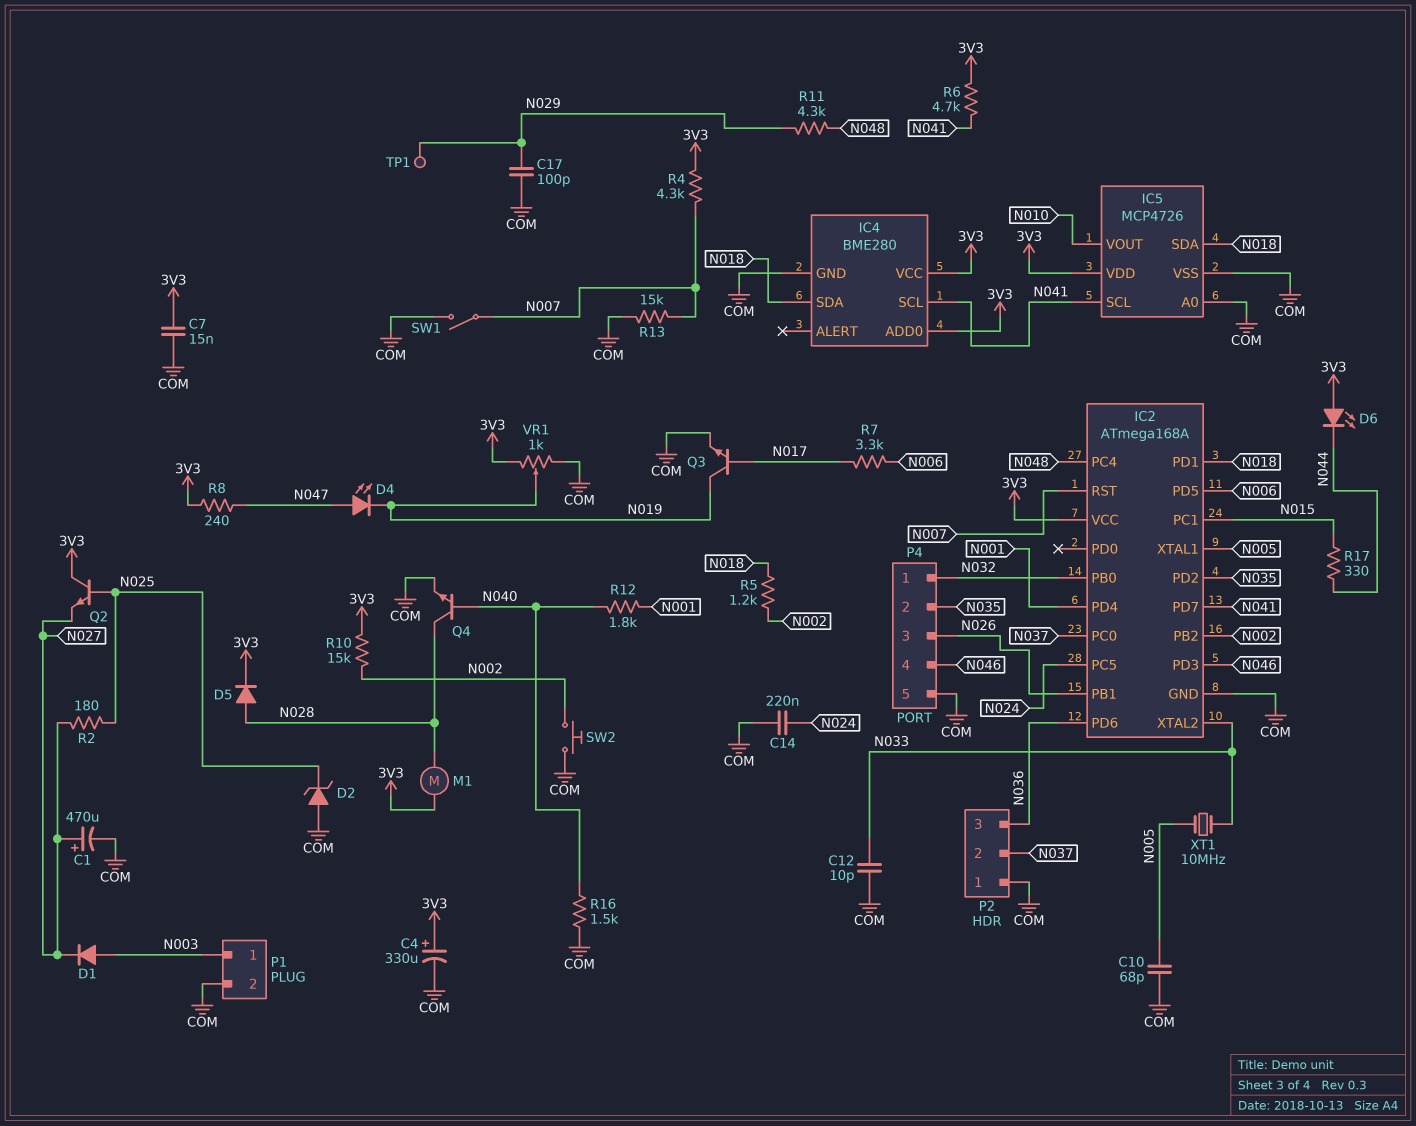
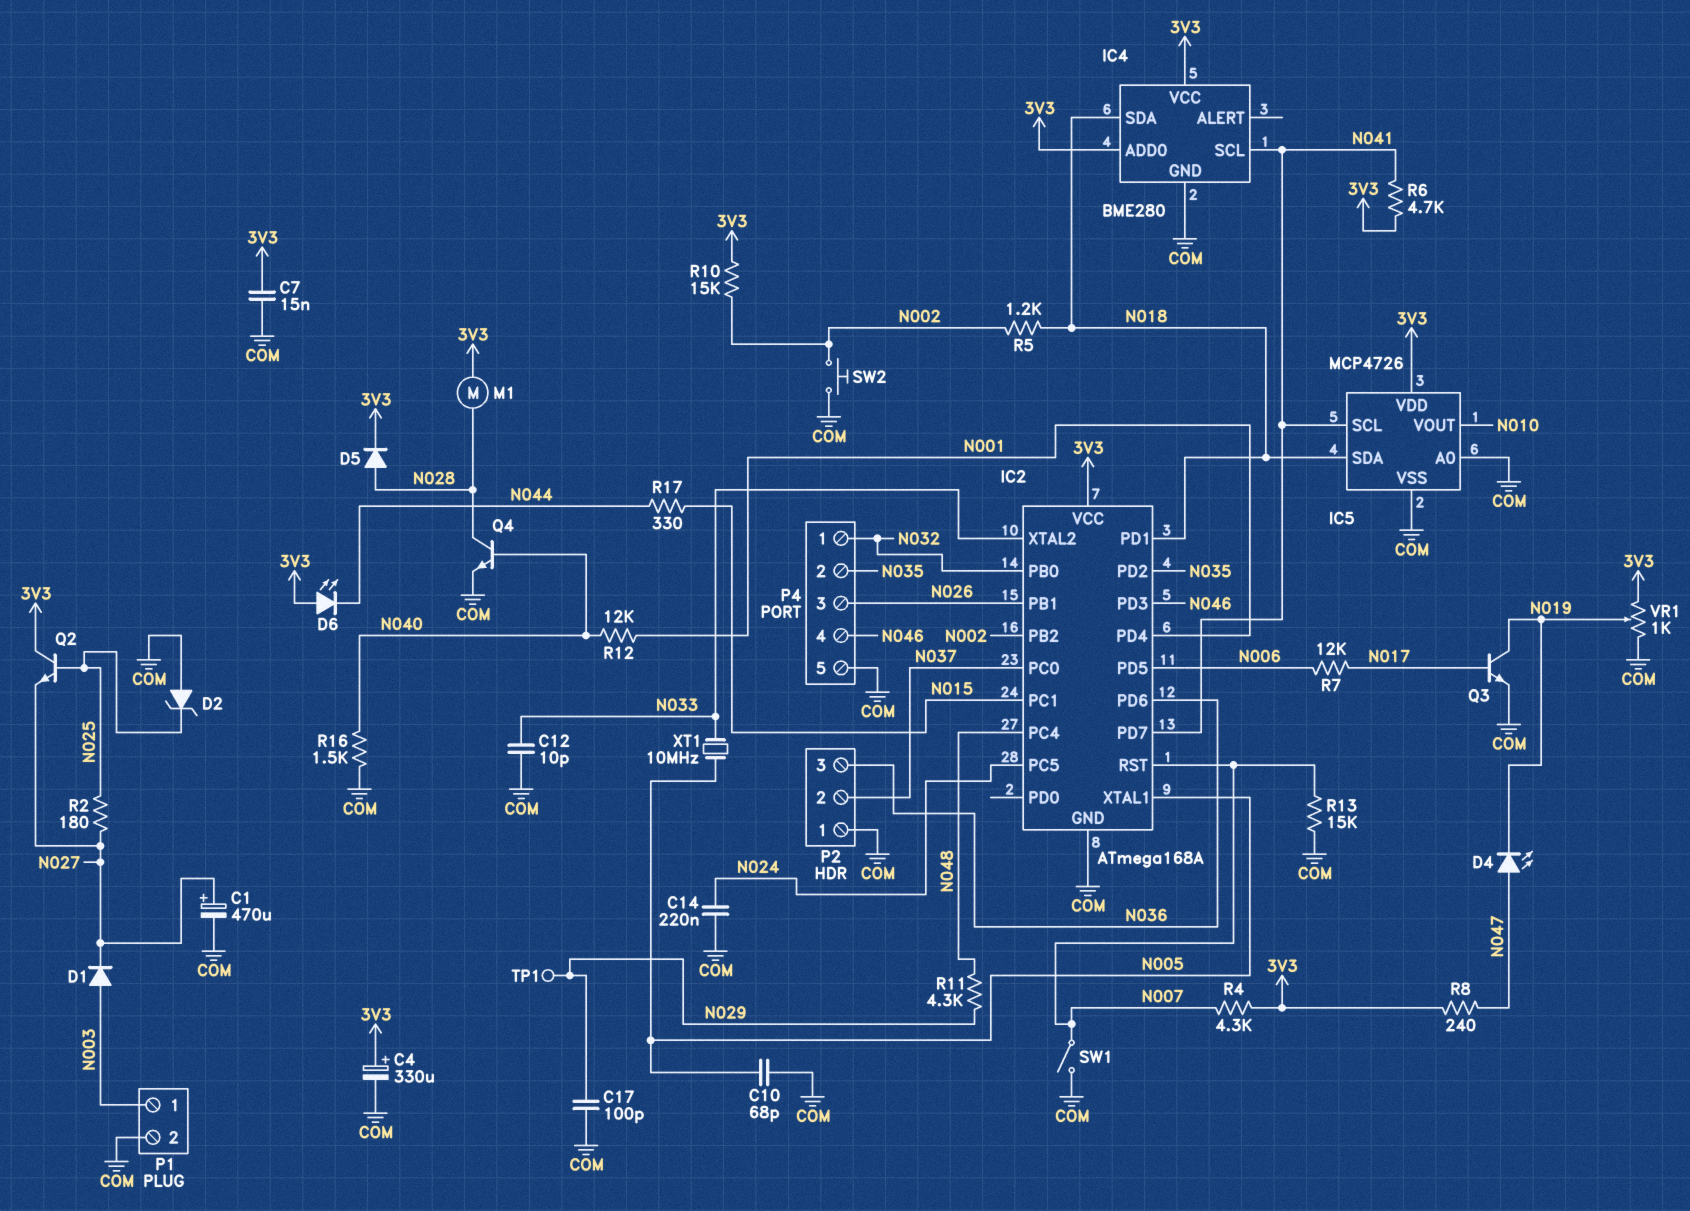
R7: 3.3k (N006, N017) -> 12k (N006, N017)
R12: 1.8k (N001, N040) -> 12k (N001, N040)

